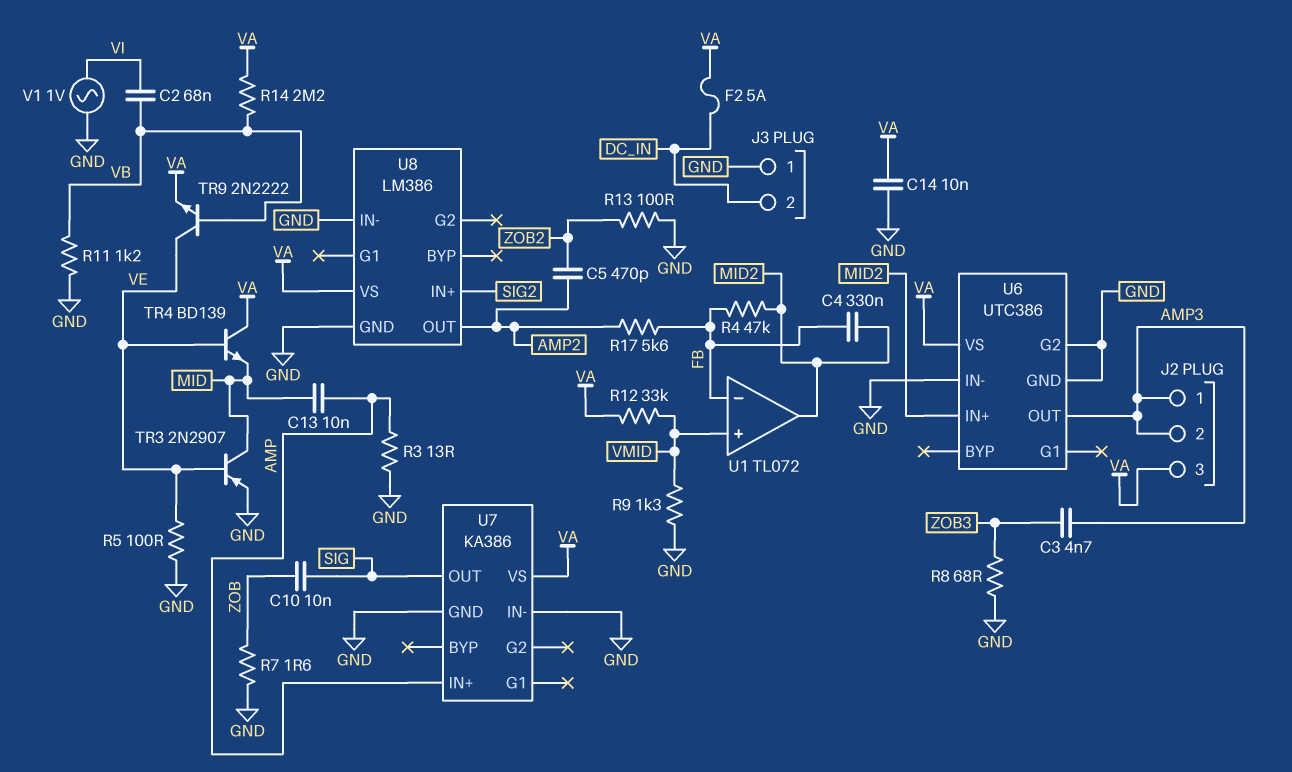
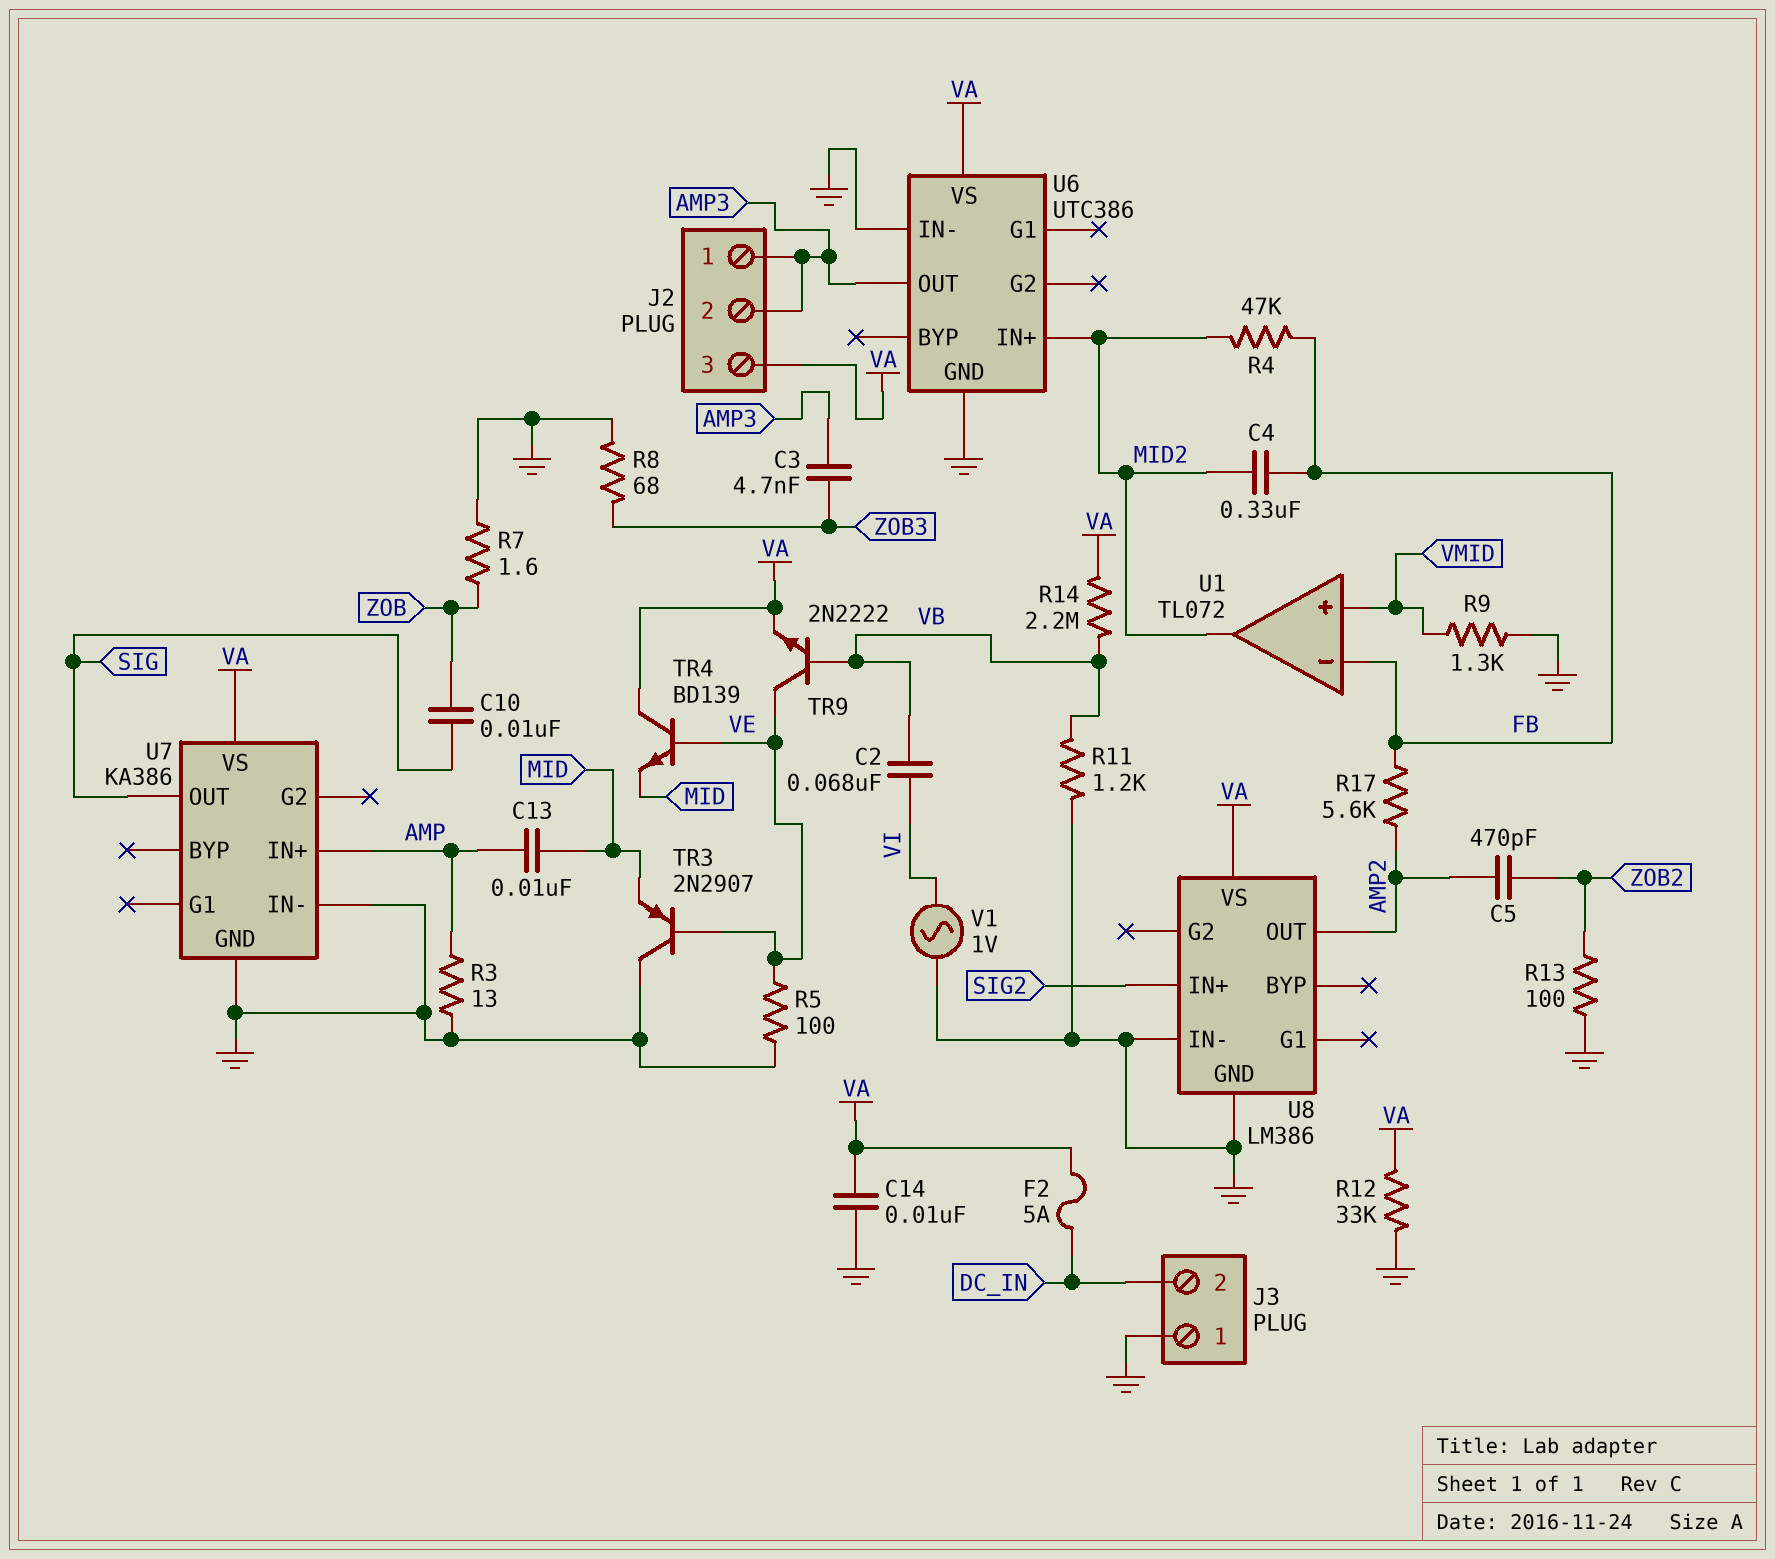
R12: 33k (VA, VMID) -> 33k (GND, VA)
TR3: PNP 2N2907 (B VE, C MID, E GND) -> PNP 2N2907 (B VE, C GND, E MID)
U6 pin G2: GND -> none

